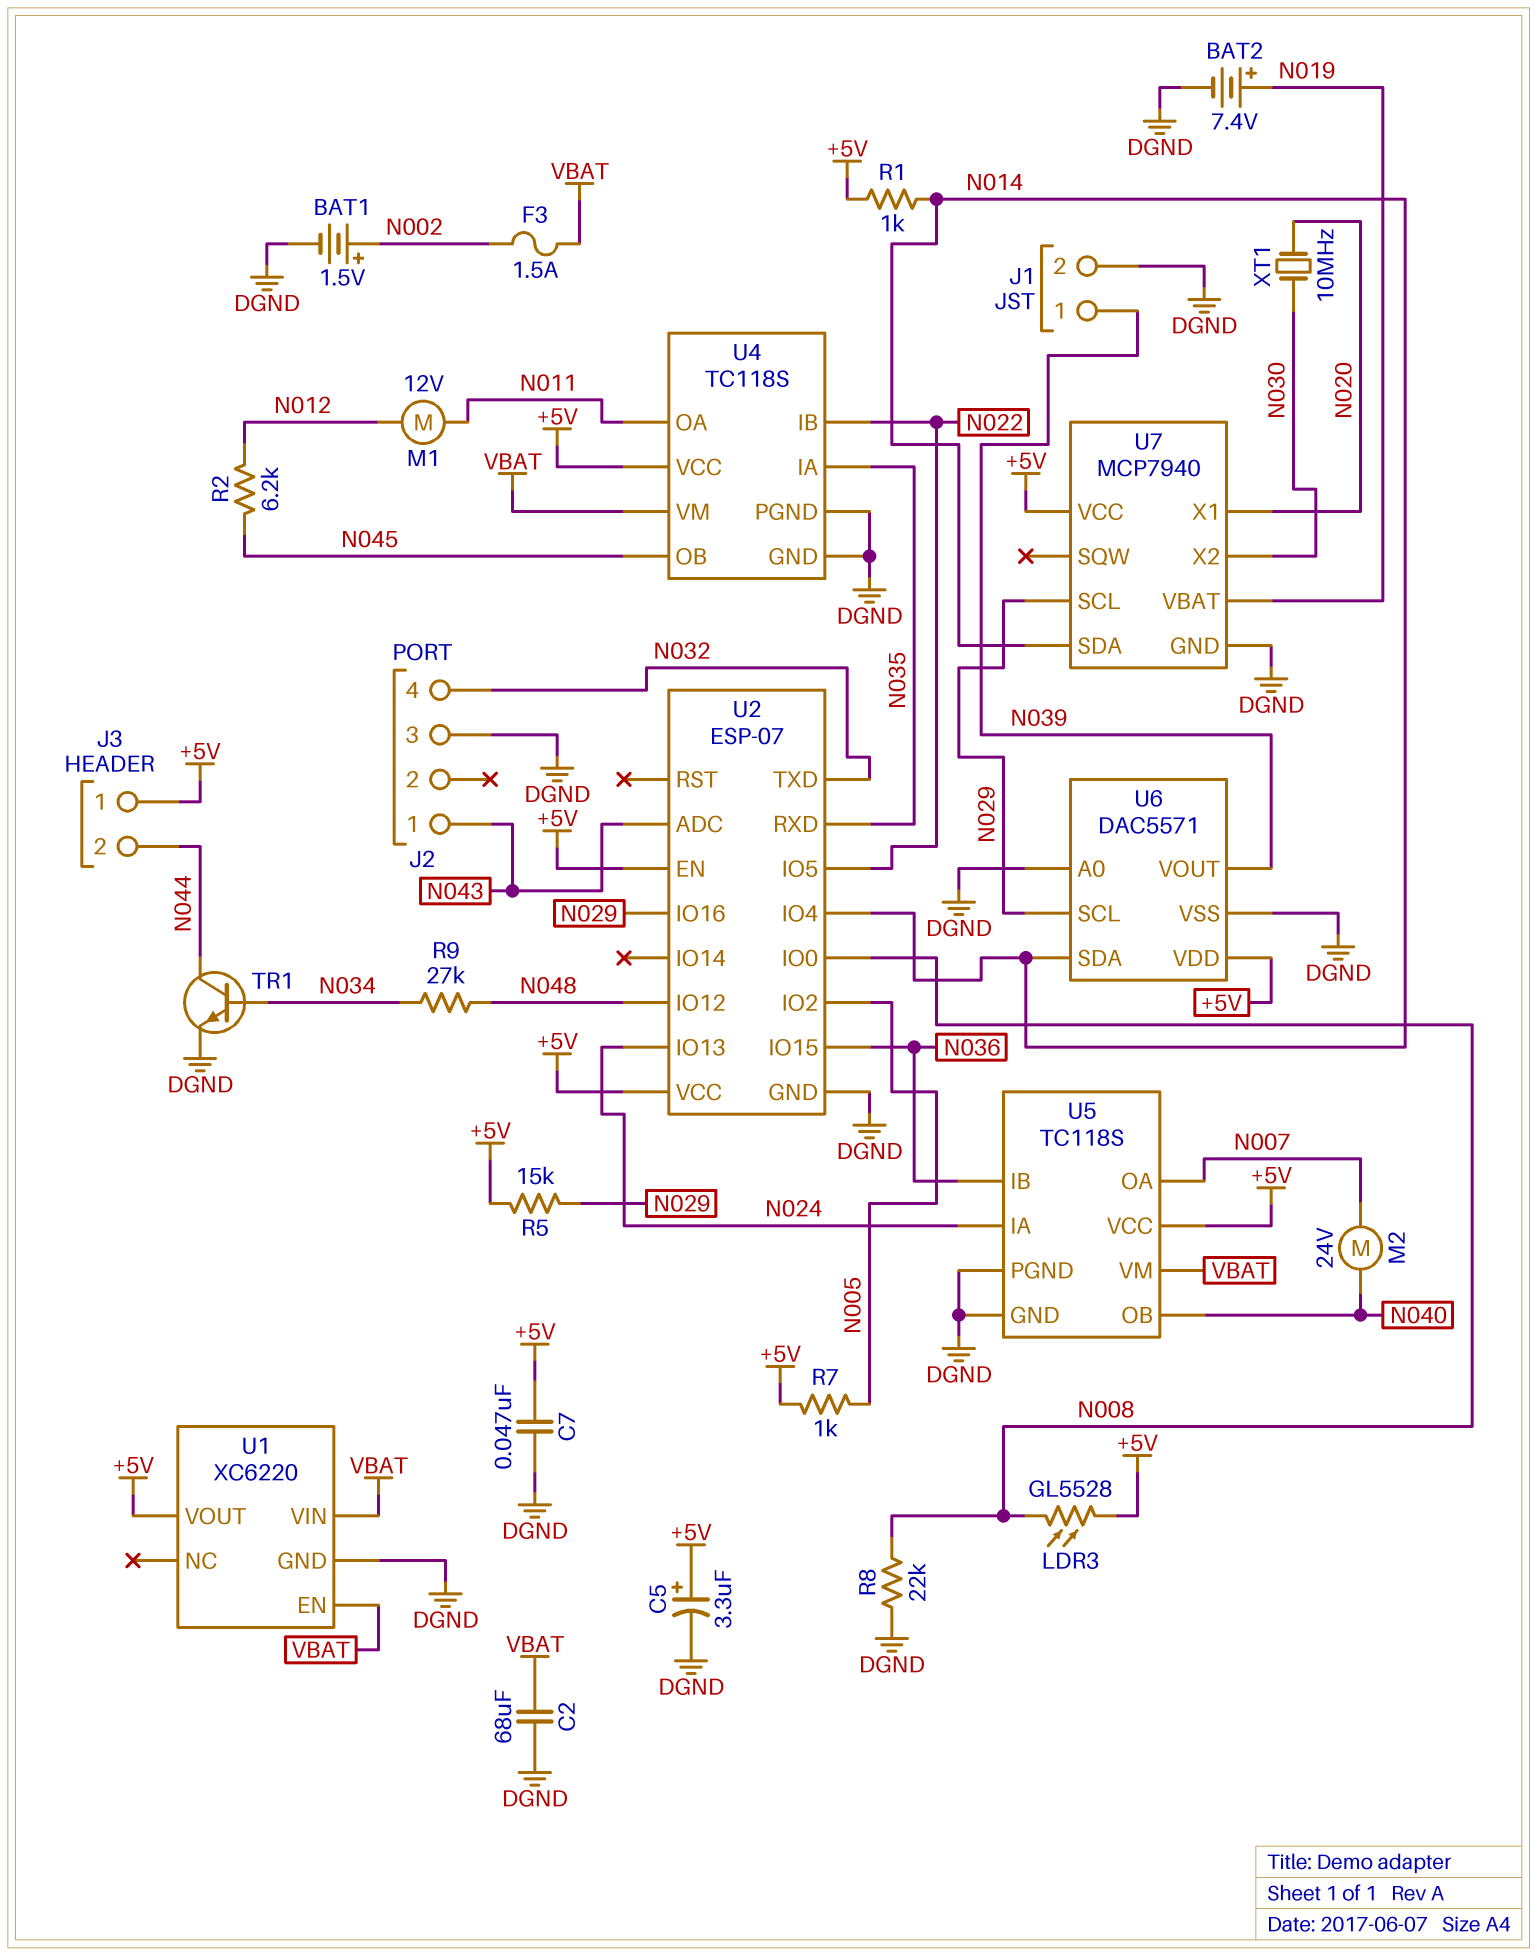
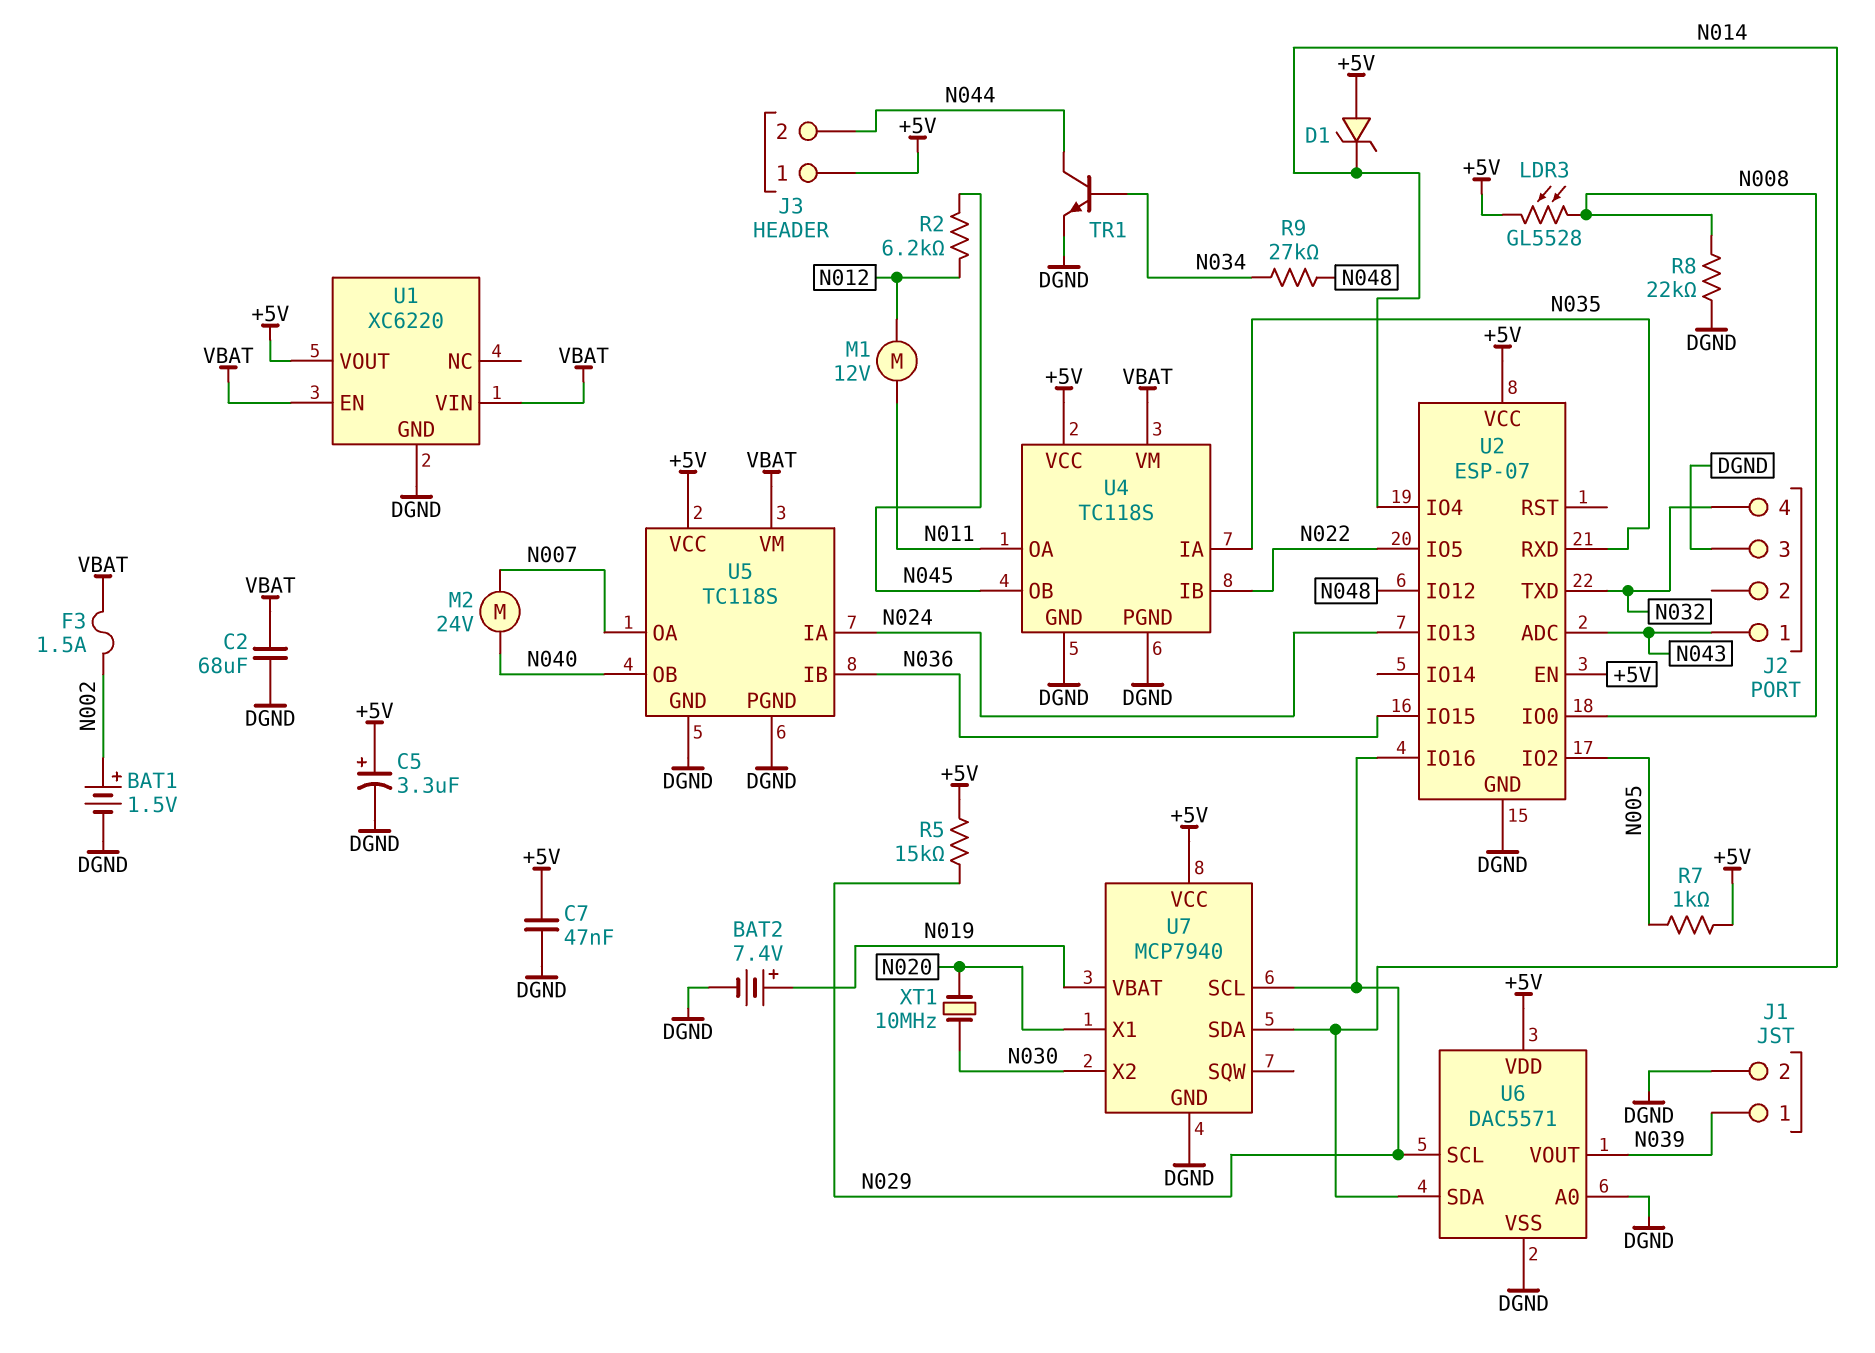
D1: none -> zener (A +5V, K N014)
R1: 1k (+5V, N014) -> none

